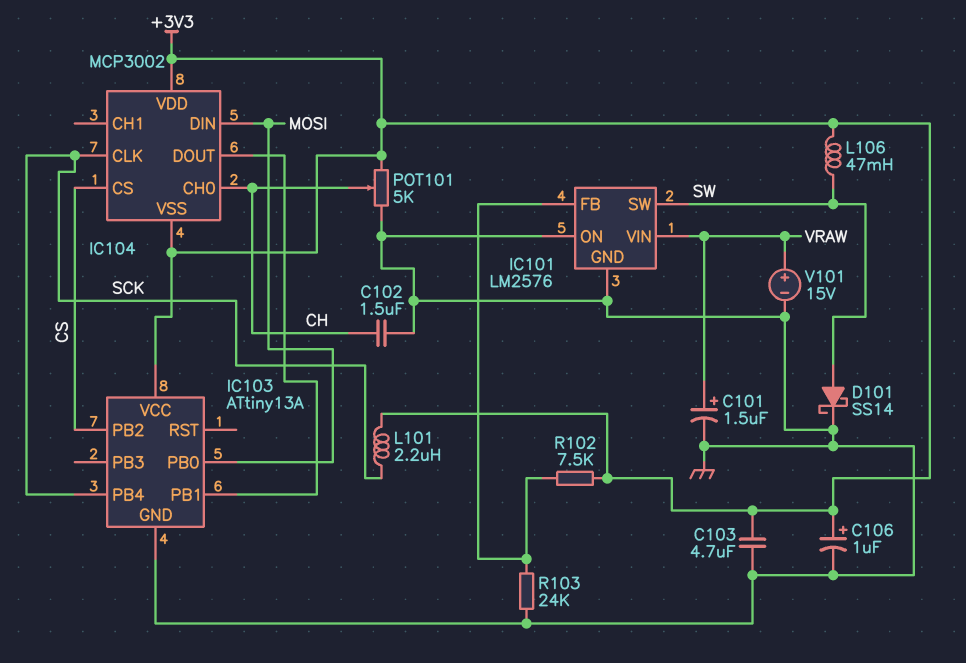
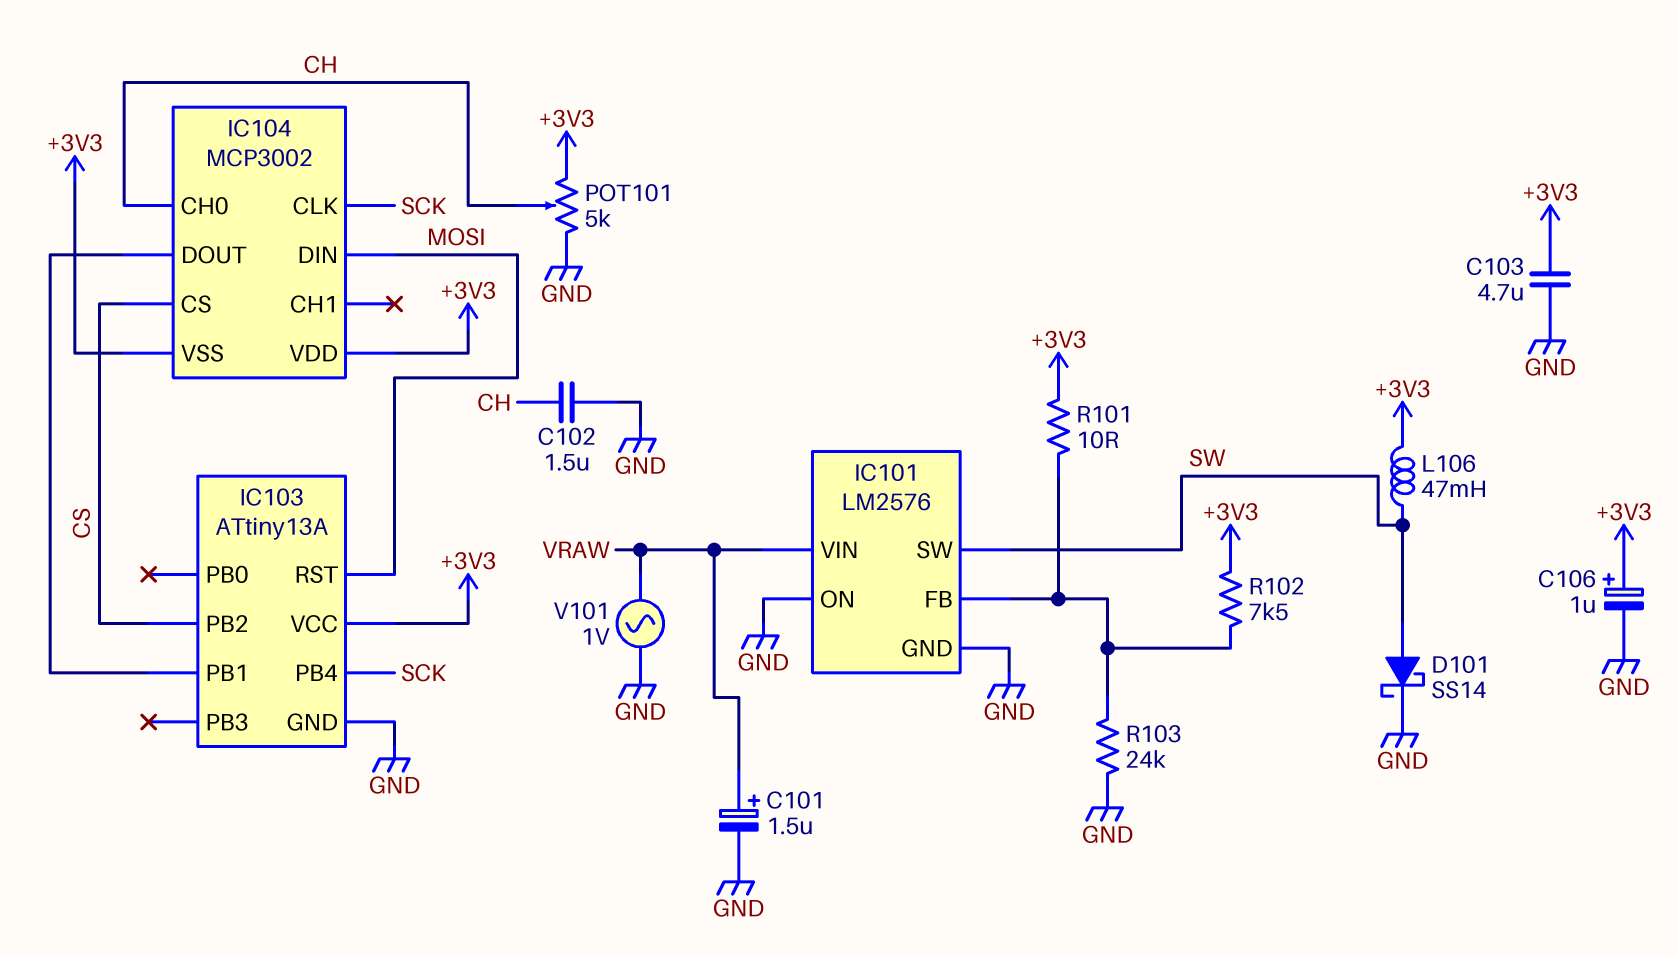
IC103 pin PB0: MOSI -> none
IC103 pin RST: none -> MOSI
L101: 2.2uH (+3V3, SCK) -> none
R101: none -> 10 (+3V3, IC101/FB)
V101: 15V (plus VRAW, minus GND) -> AC 1V (GND, VRAW)

